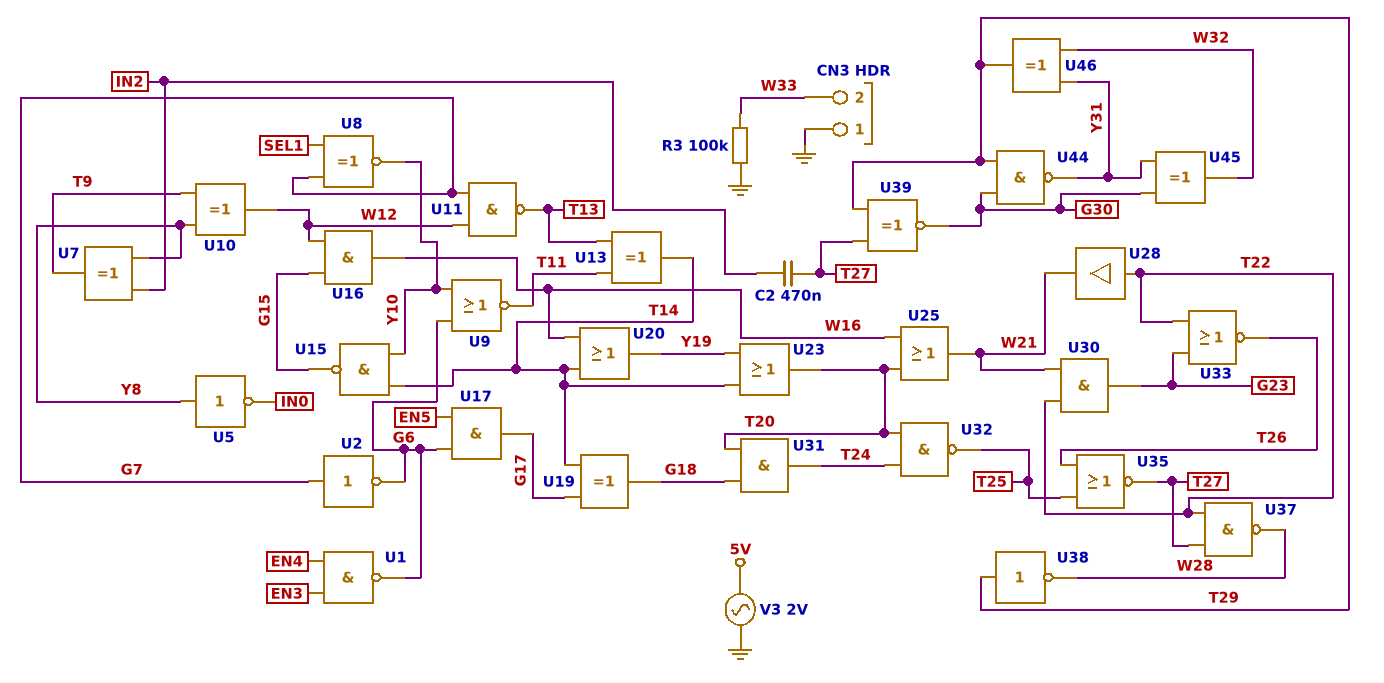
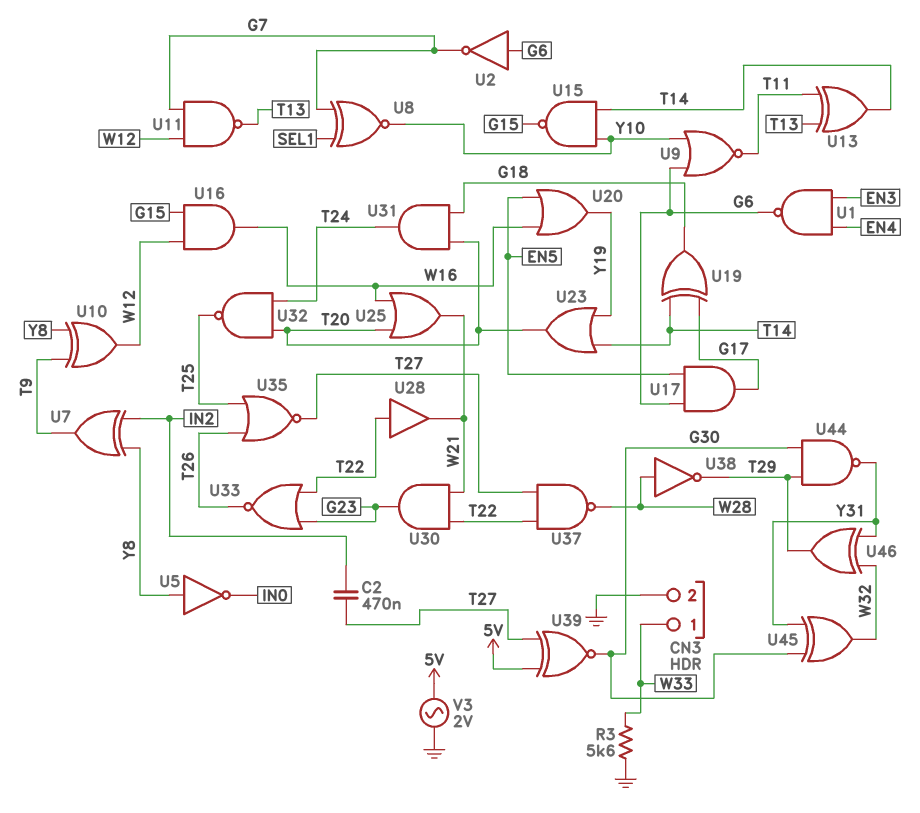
CN3 pin 1: GND -> W33
CN3 pin 2: W33 -> GND
R3: 100k (GND, W33) -> 5.6k (GND, W33)
U2: NOT (in G7, out G6) -> NOT (in G6, out G7)
U20: OR (in T14, in W16, out Y19) -> OR (in EN5, in W16, out Y19)
U38: NOT (in T29, out W28) -> NOT (in W28, out T29)
U39: XNOR (in T27, in T29, out G30) -> XNOR (in 5V, in T27, out G30)

